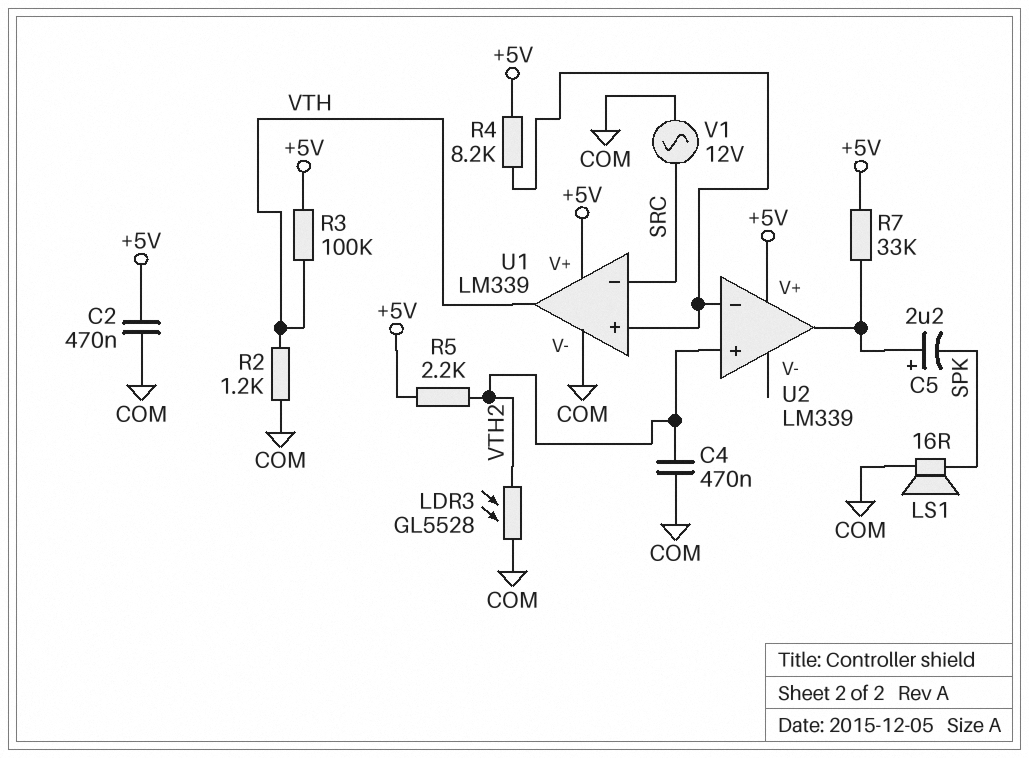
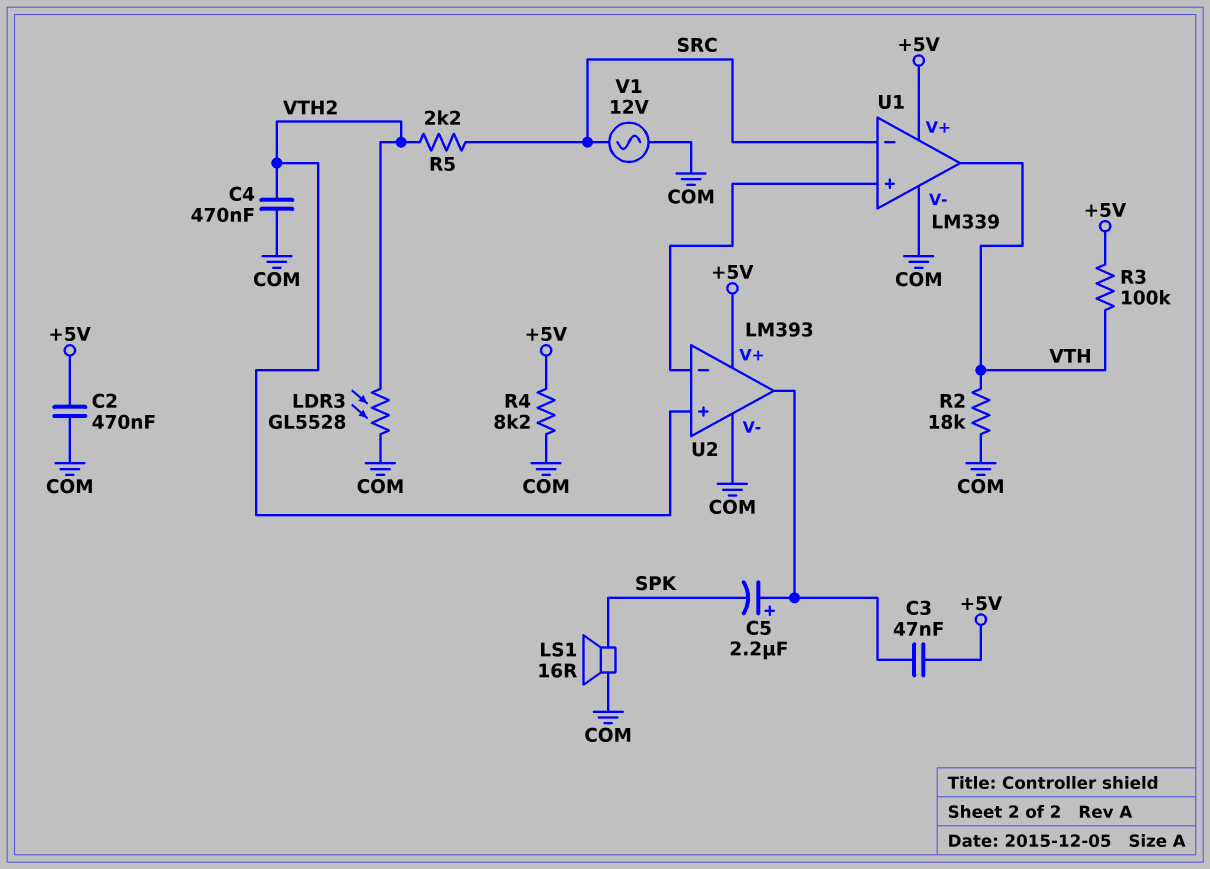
C3: none -> 47nF (+5V, U2/out)
R2: 1.2k (COM, VTH) -> 18k (COM, VTH)
R4: 8.2k (+5V, U1/in+) -> 8.2k (+5V, COM)
R5: 2.2k (+5V, VTH2) -> 2.2k (SRC, VTH2)
R7: 33k (+5V, U2/out) -> none
U2: LM339 -> LM393
U2 pin V-: none -> COM

